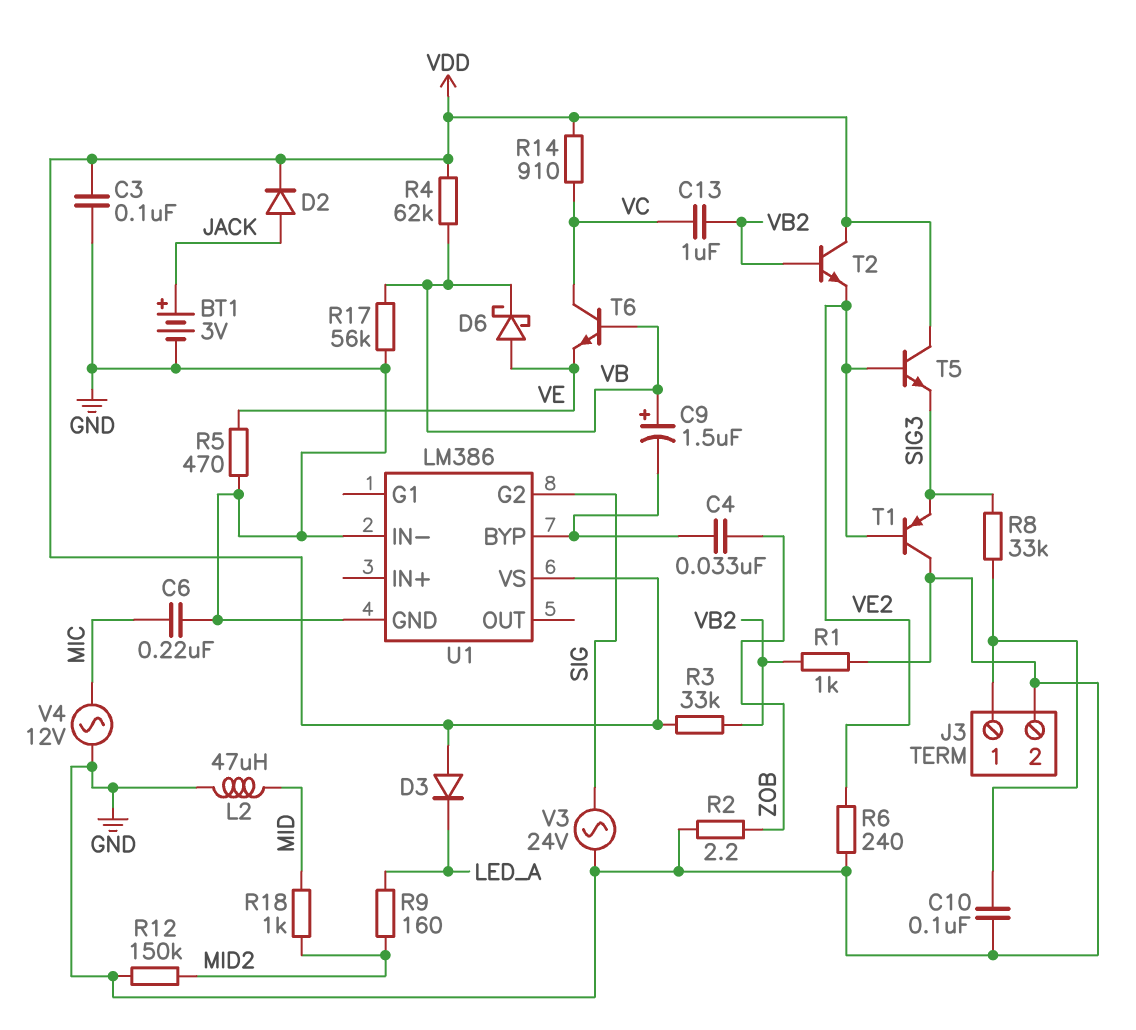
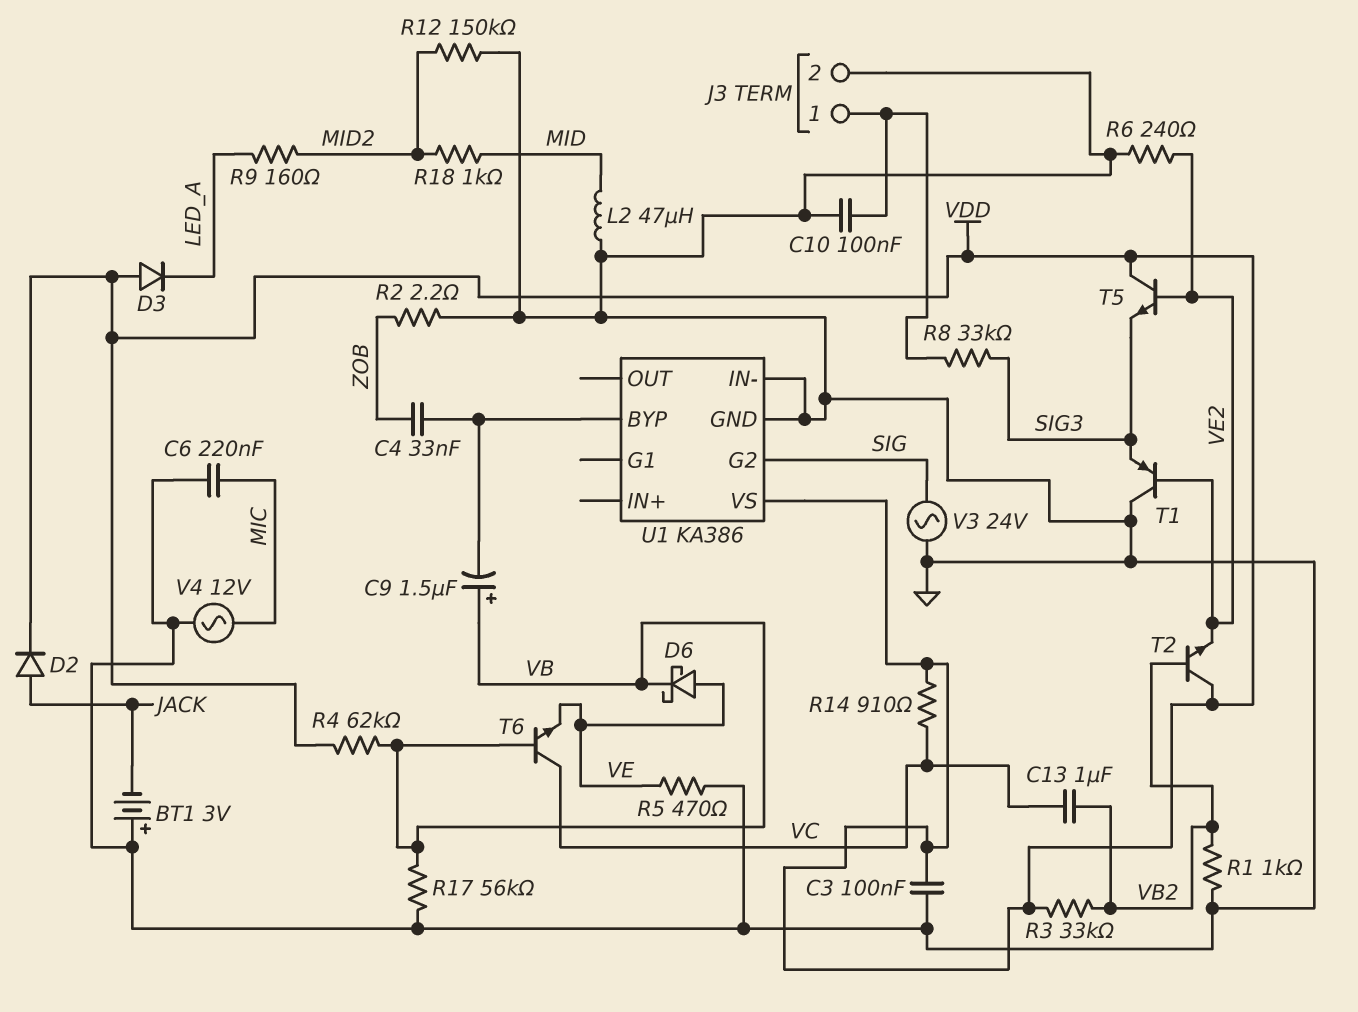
BT1: 3V (plus JACK, minus GND) -> 3V (plus GND, minus JACK)
U1: LM386 -> KA386

